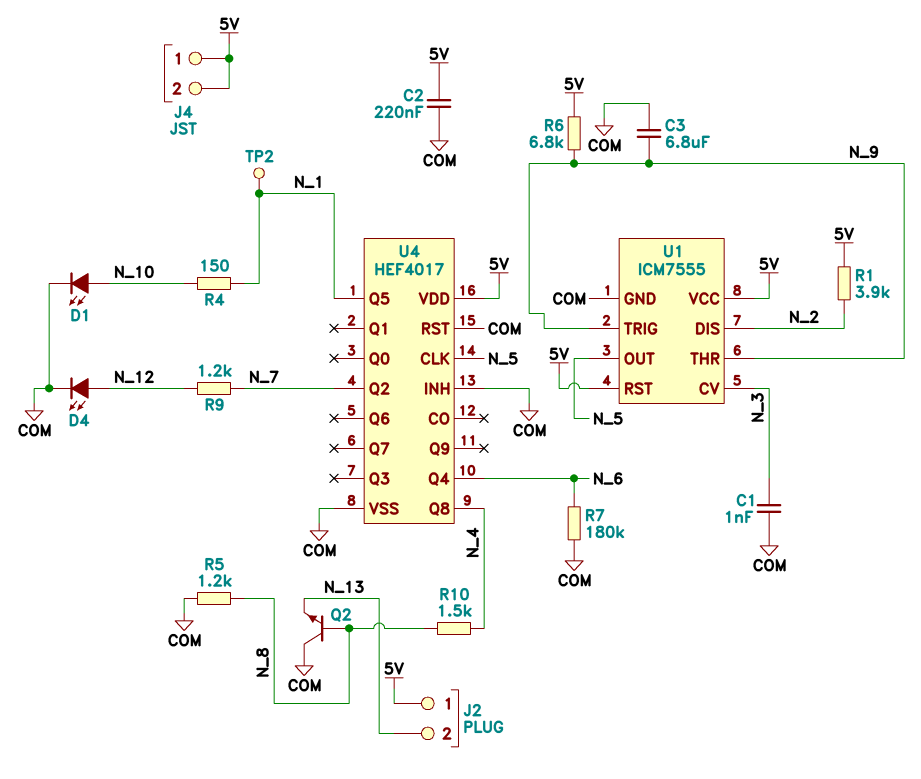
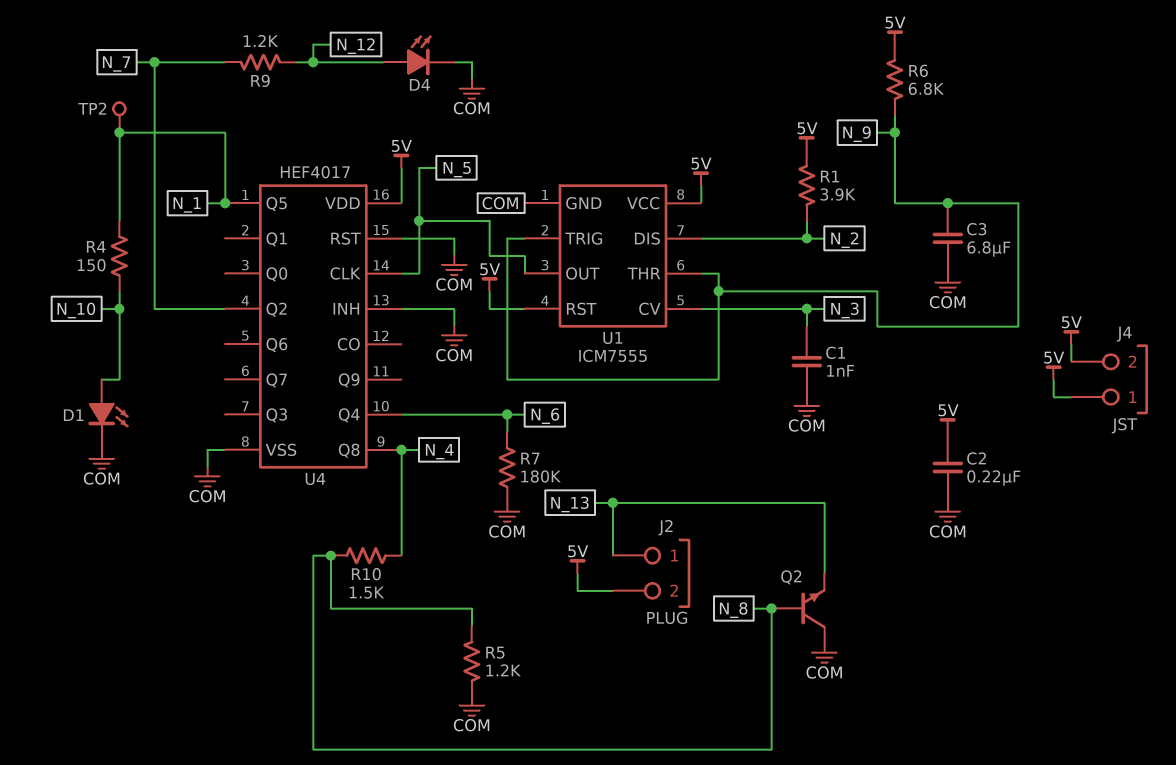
J2 pin 1: 5V -> N_13
J2 pin 2: N_13 -> 5V

